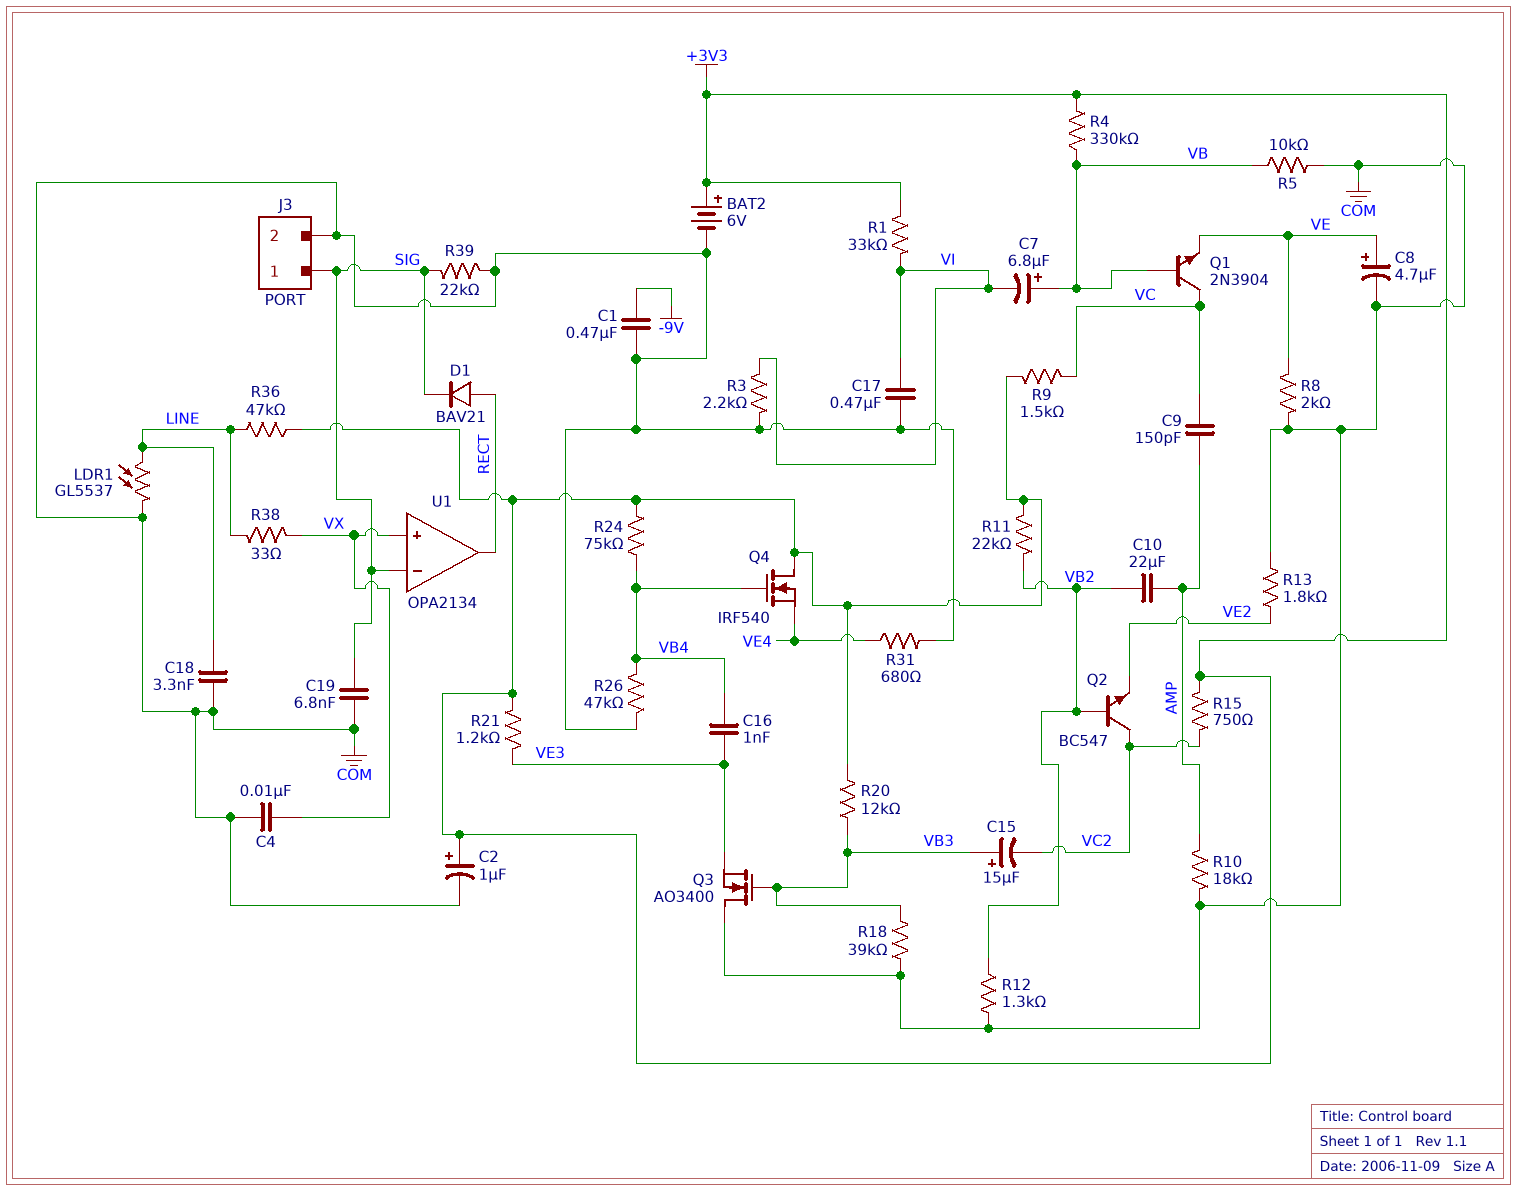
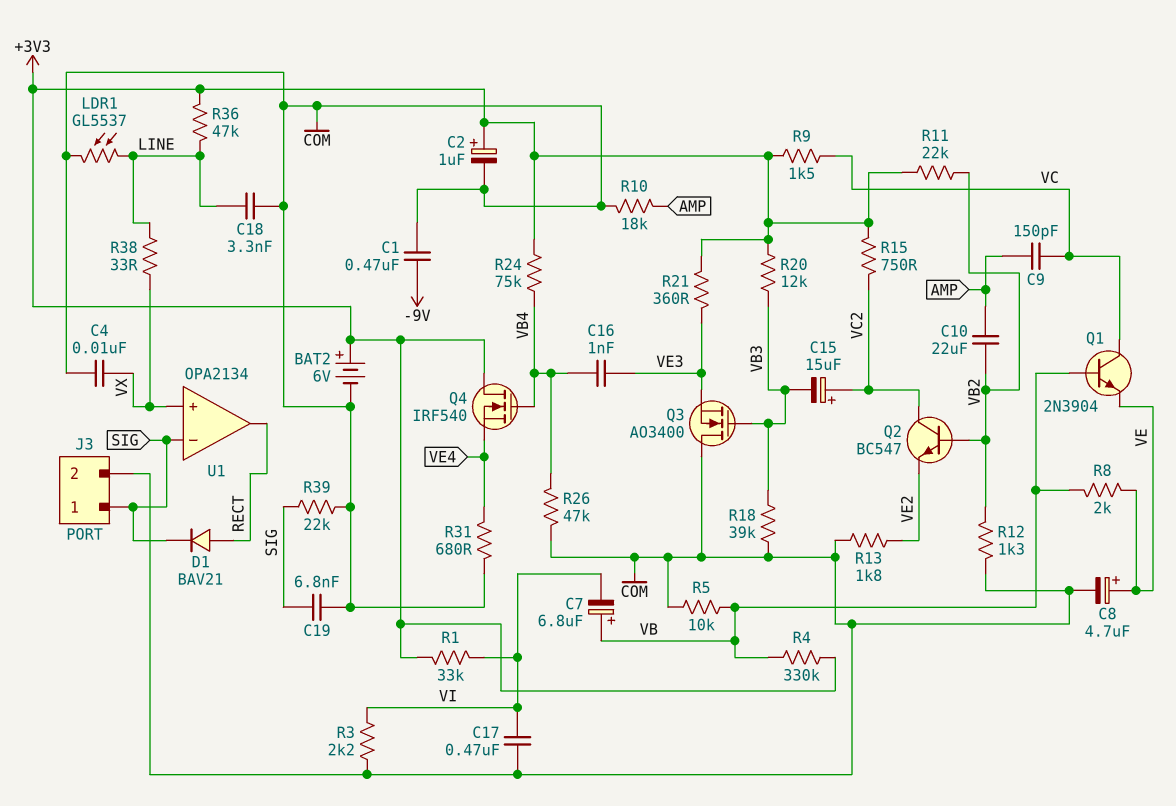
C15: 15uF (plus VB3, minus VC2) -> 15uF (plus VC2, minus VB3)
R8: 2k (COM, VE) -> 2k (VB, VE)
R21: 1.2k (+3V3, VE3) -> 360 (+3V3, VE3)

